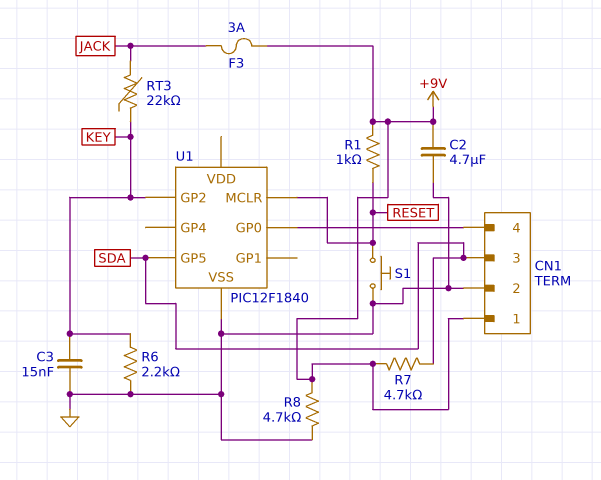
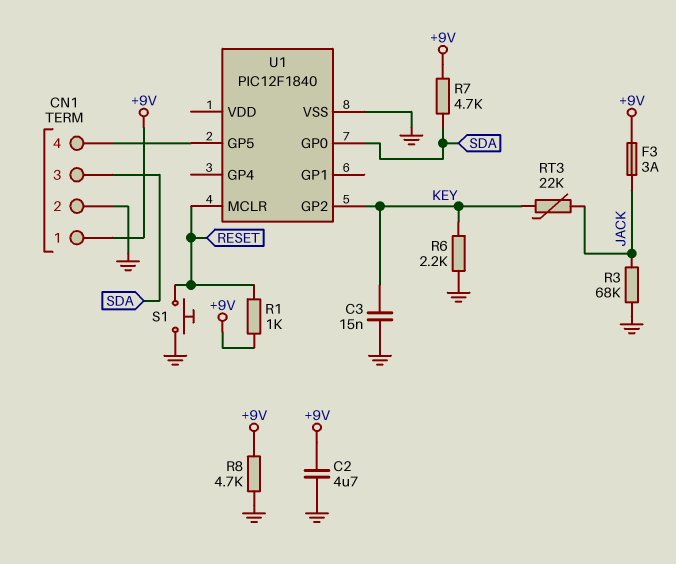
R3: none -> 68k (GND, JACK)
U1 pin GP0: CN1/4 -> SDA
U1 pin GP5: SDA -> CN1/4

